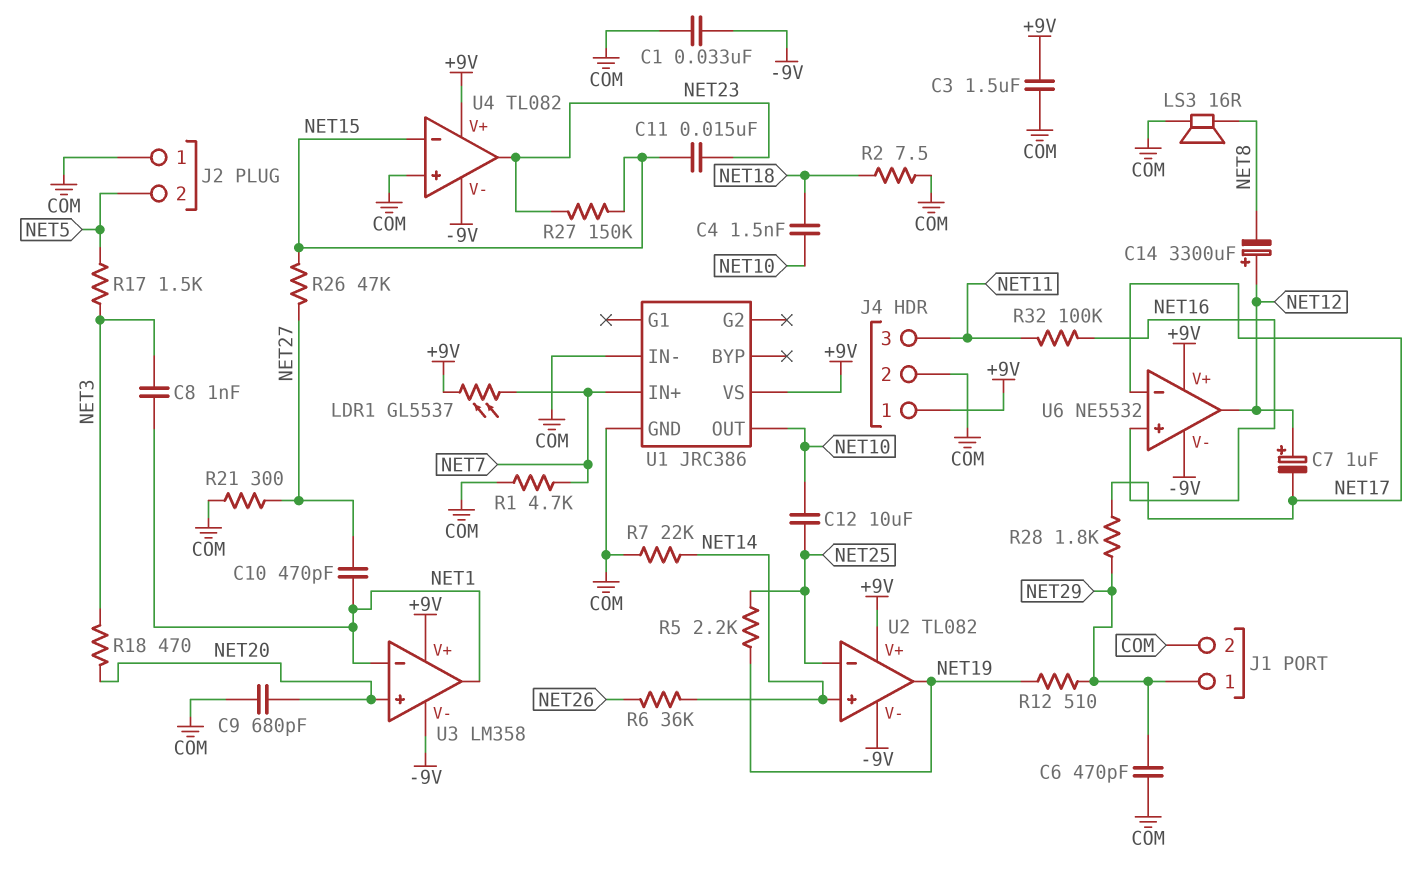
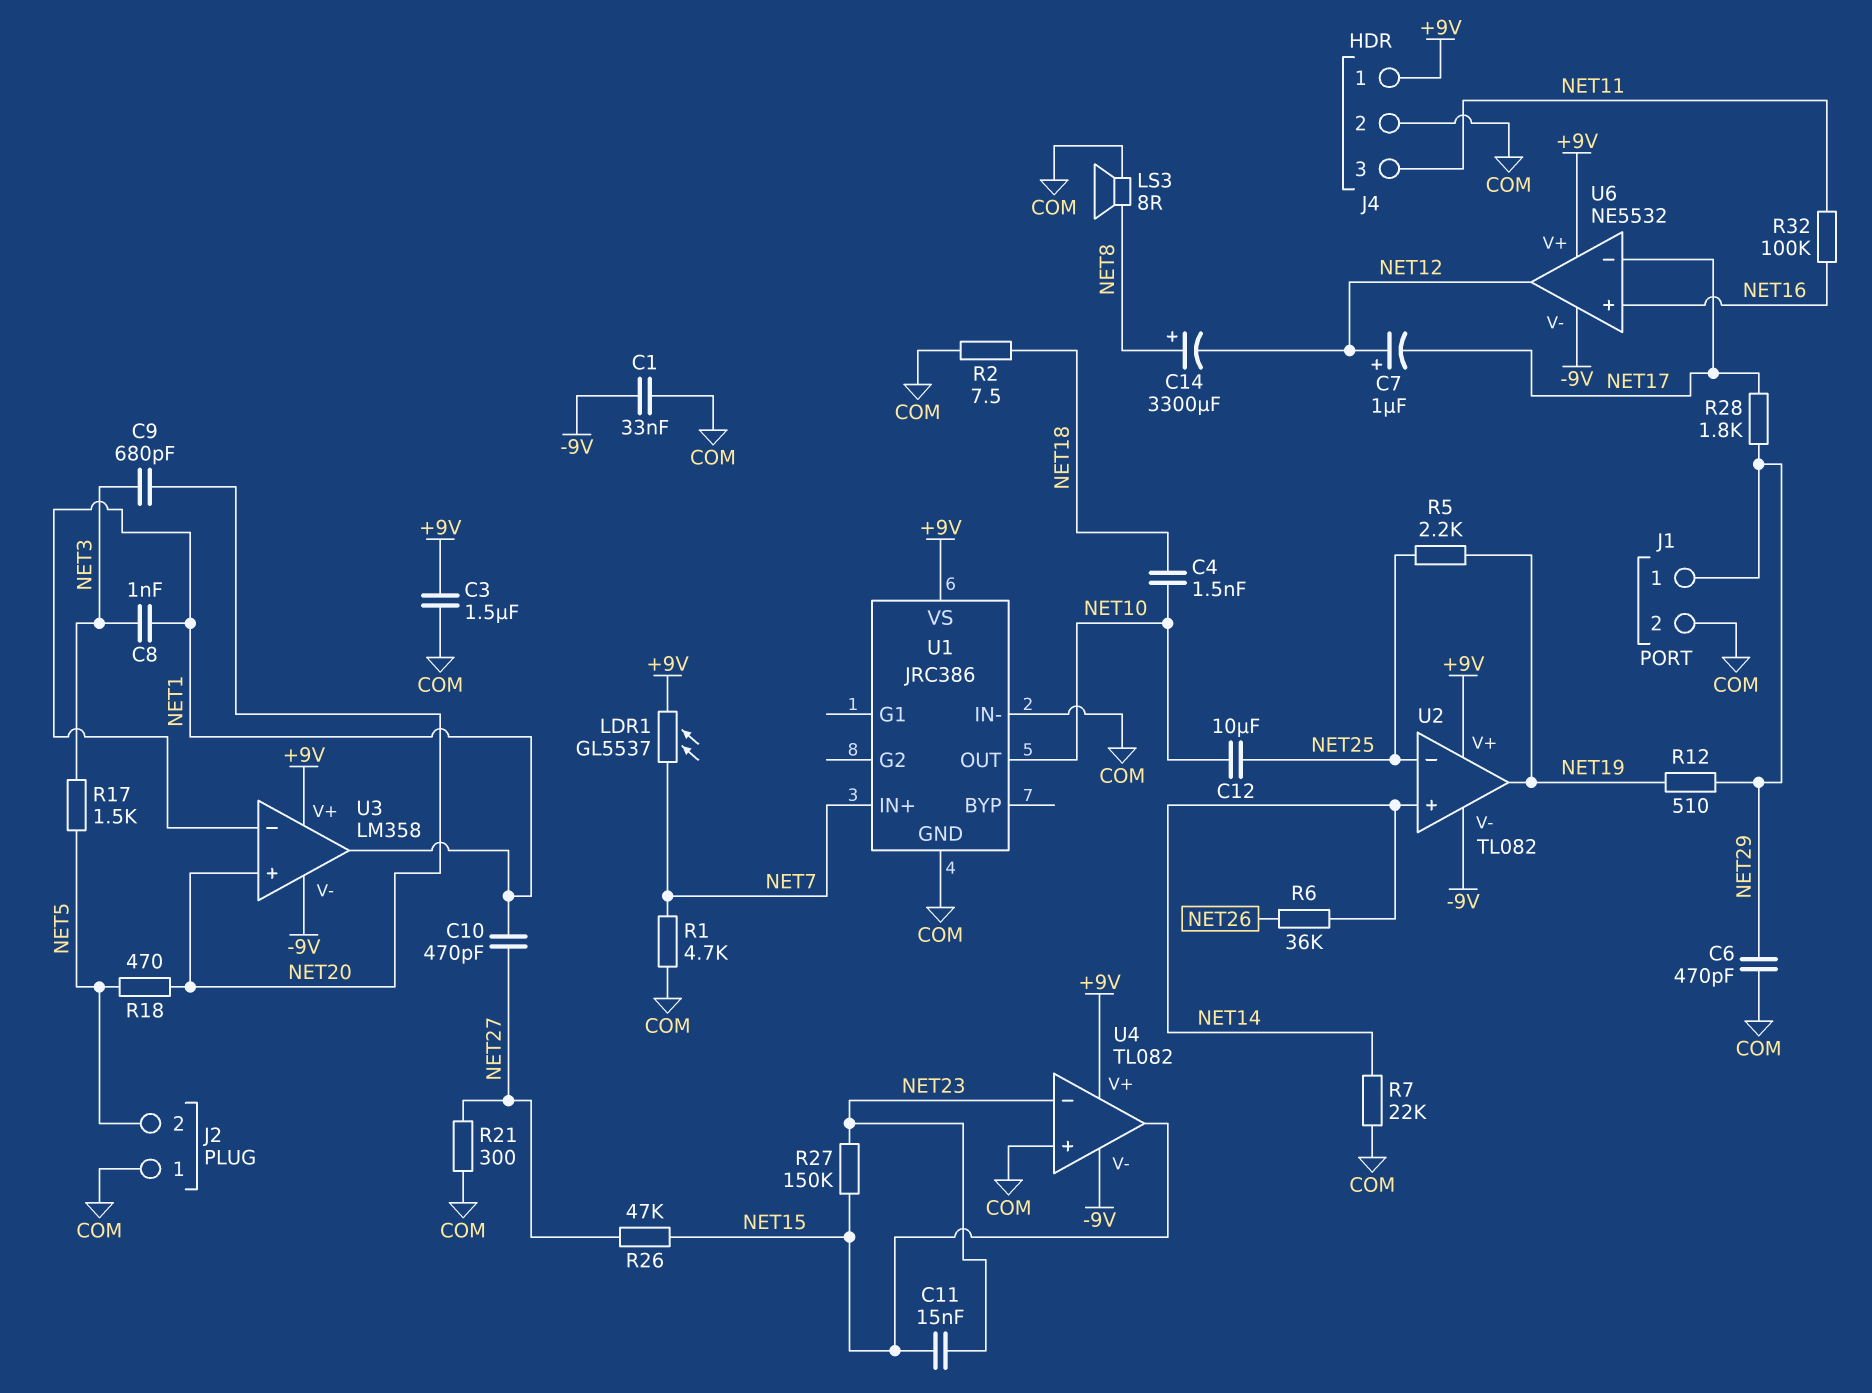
C9: 680pF (COM, NET20) -> 680pF (NET3, NET20)
C14: 3300uF (plus NET12, minus NET8) -> 3300uF (plus NET8, minus NET12)
LS3: speaker 16R (COM, NET8) -> speaker 8R (COM, NET8)
R18: 470 (NET3, NET20) -> 470 (NET5, NET20)
U4 pin in-: NET15 -> NET23
U4 pin out: NET23 -> NET15

